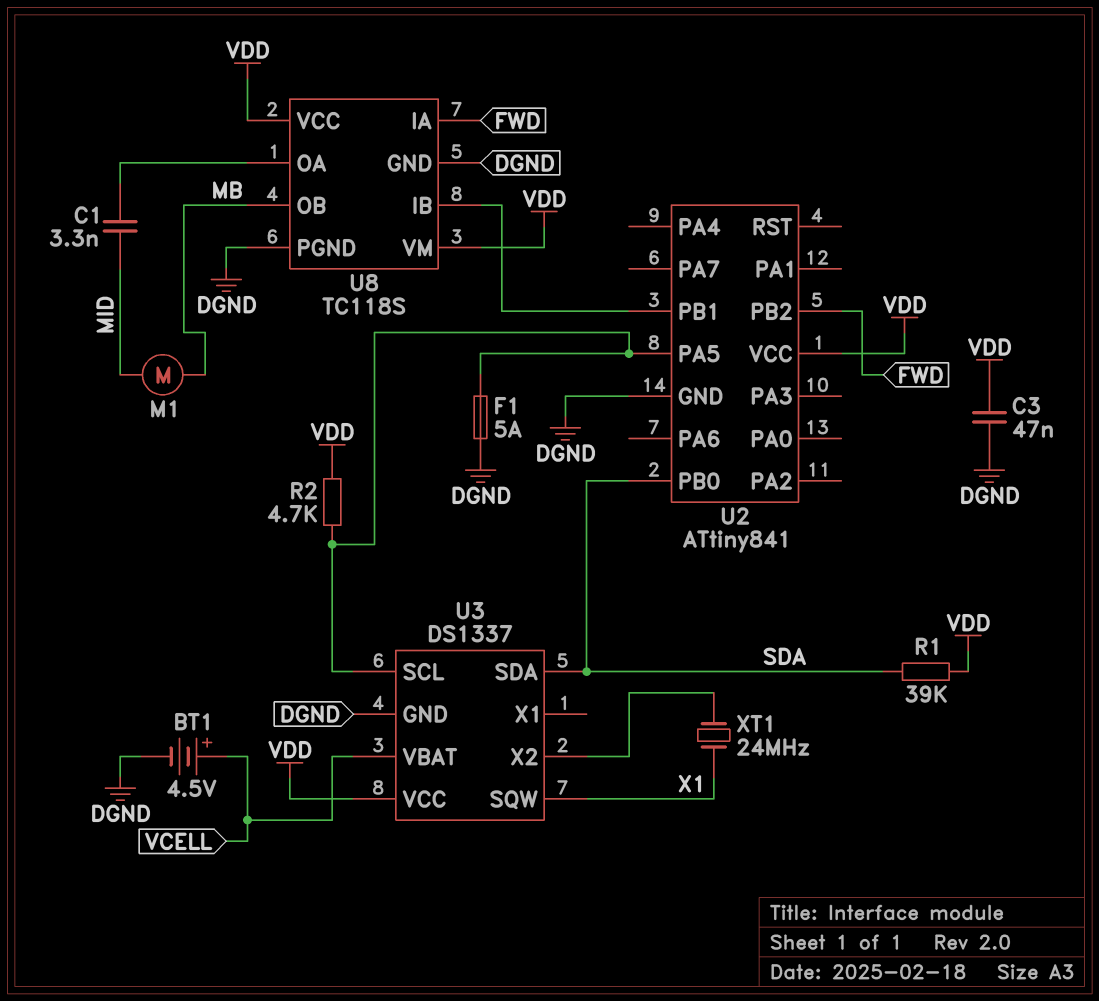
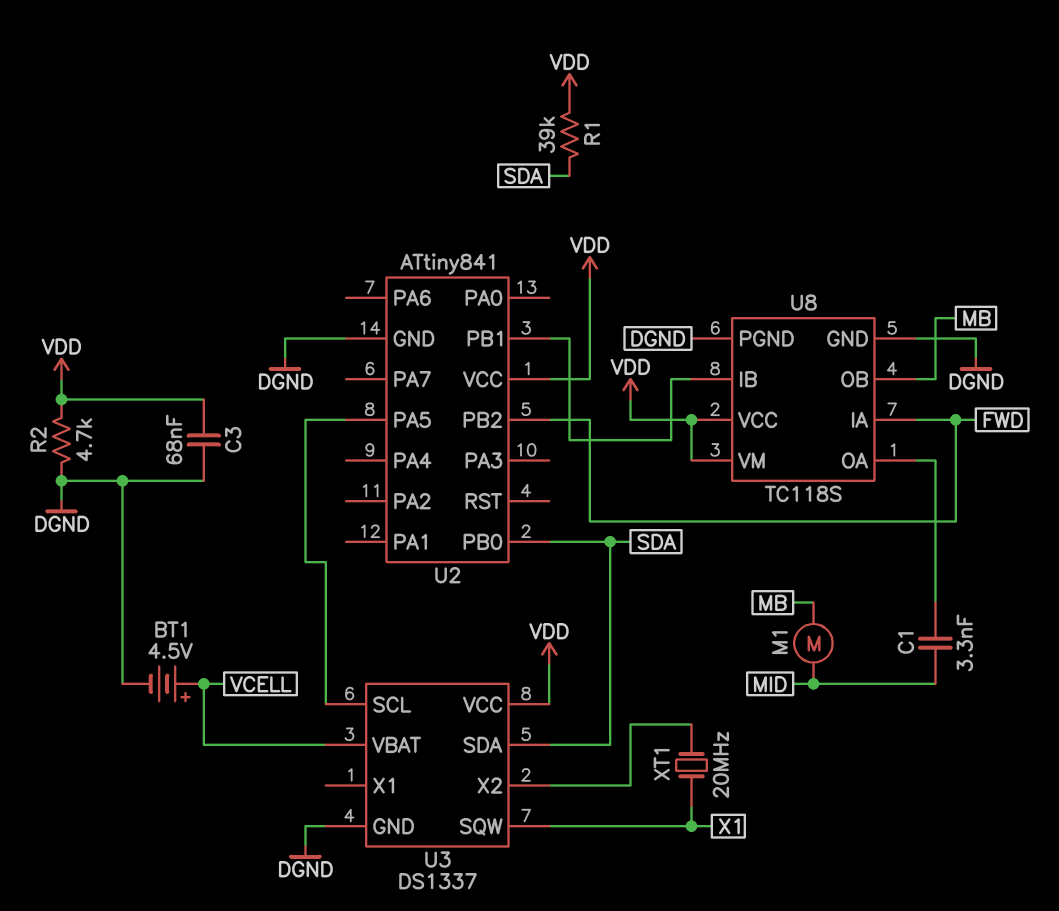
C3: 47nF (DGND, VDD) -> 68nF (DGND, VDD)
F1: 5A (DGND, U2/PA5) -> none
R2: 4.7k (U2/PA5, VDD) -> 4.7k (DGND, VDD)
XT1: 24MHz (U3/X2, X1) -> 20MHz (U3/X2, X1)

